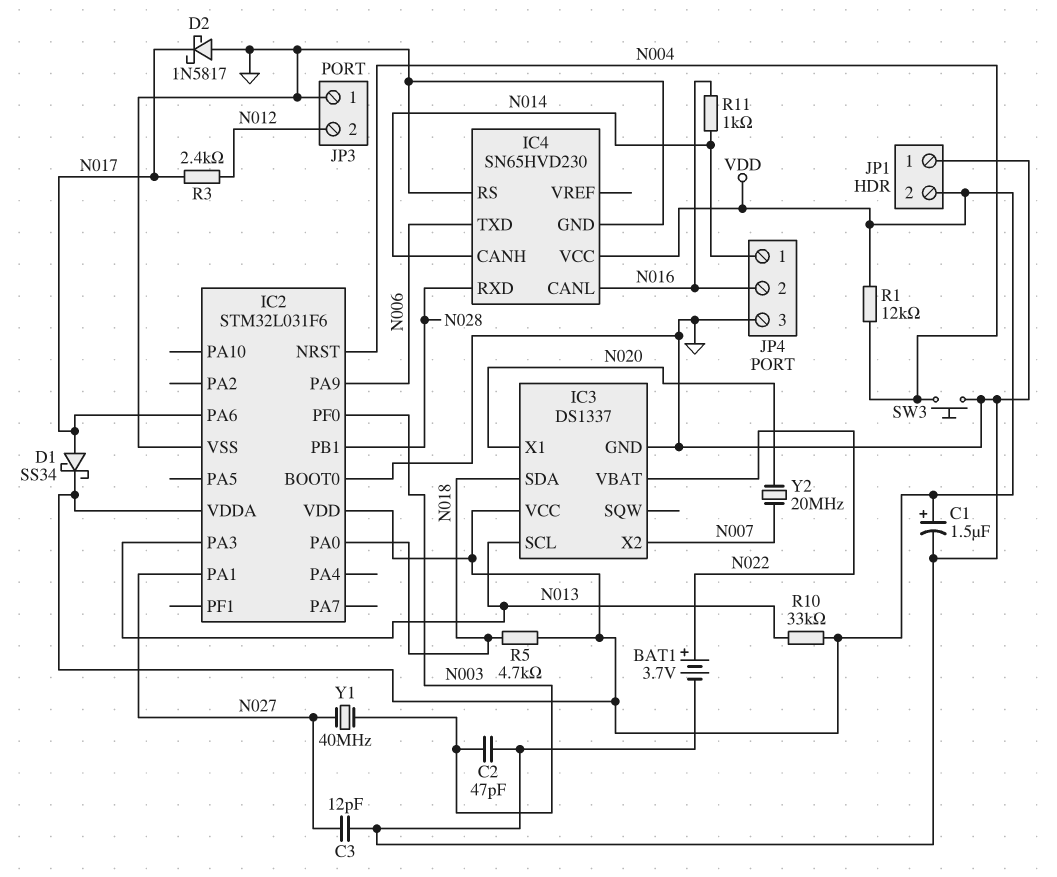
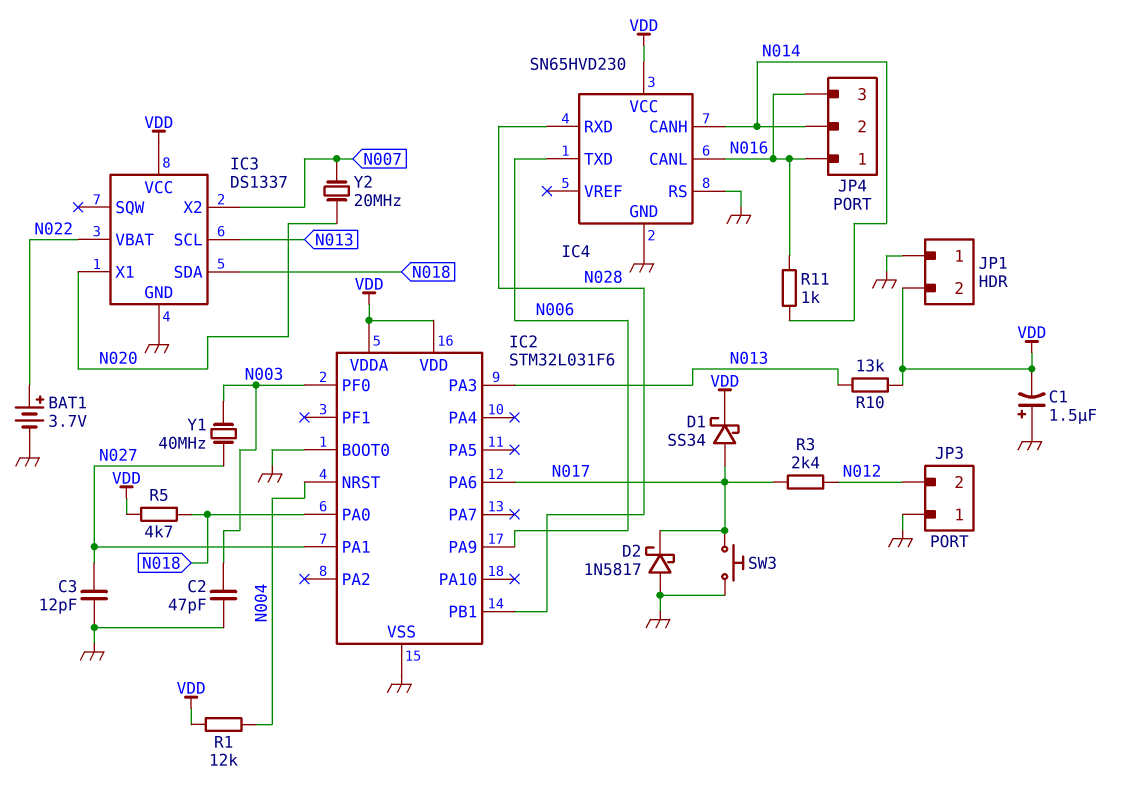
C1: 1.5uF (plus VDD, minus GND) -> 1.5uF (plus GND, minus VDD)
JP4 pin 1: N014 -> N016
JP4 pin 2: N016 -> N014
JP4 pin 3: GND -> N016
R10: 33k (N013, VDD) -> 13k (N013, VDD)
SW3: button (GND, N004) -> button (GND, N017)

